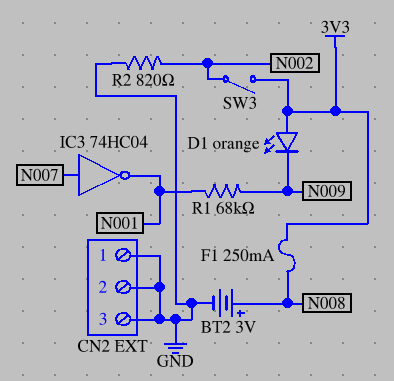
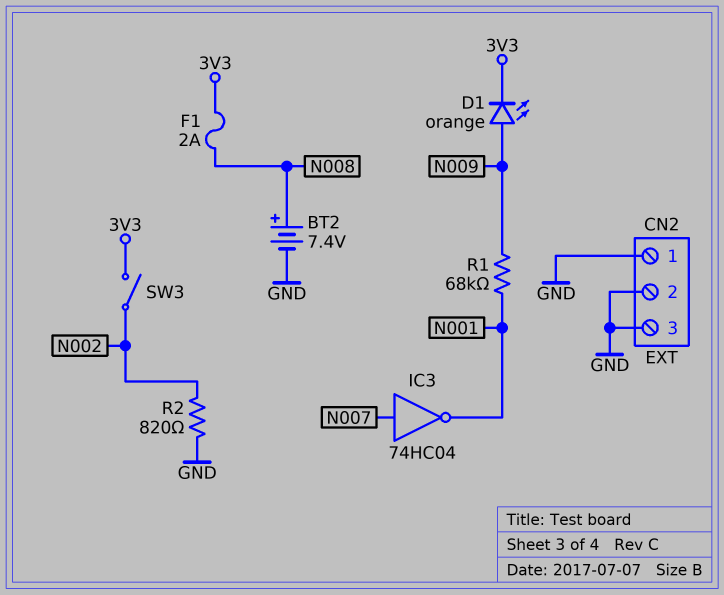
BT2: 3V (plus N008, minus GND) -> 7.4V (plus N008, minus GND)
D1: LED orange (A 3V3, K N009) -> LED orange (A N009, K 3V3)
F1: 250mA (3V3, N008) -> 2A (3V3, N008)

